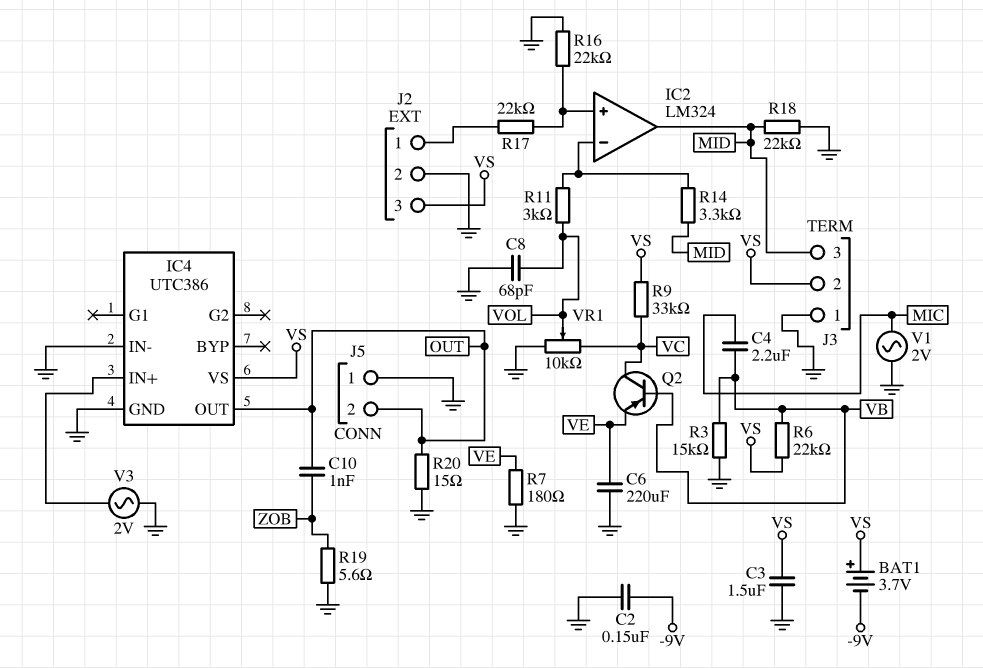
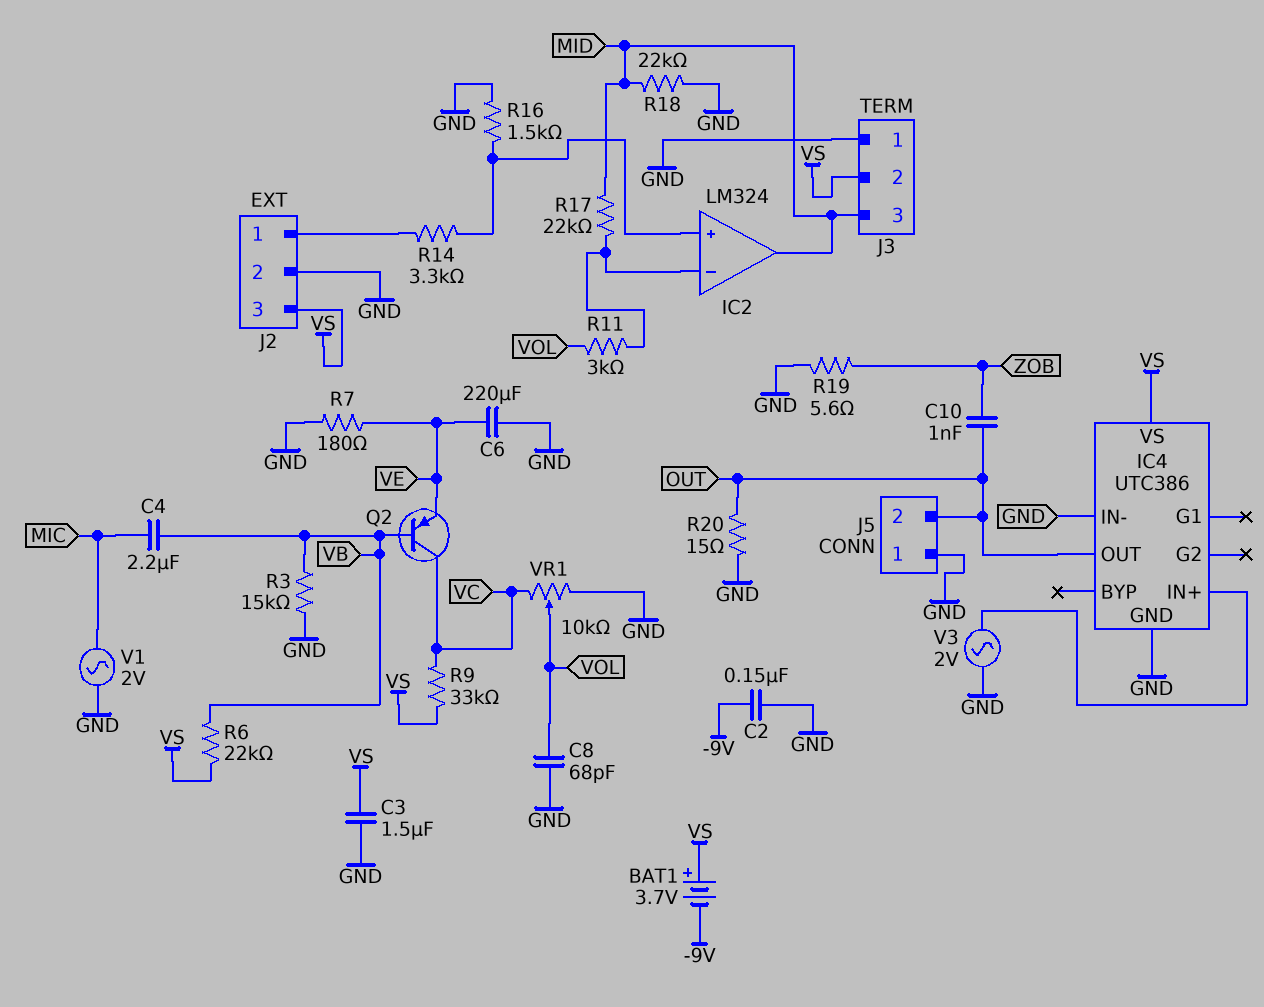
R14: 3.3k (IC2/in-, MID) -> 3.3k (IC2/in+, J2/1)
R16: 22k (GND, IC2/in+) -> 1.5k (GND, IC2/in+)
R17: 22k (IC2/in+, J2/1) -> 22k (IC2/in-, MID)

